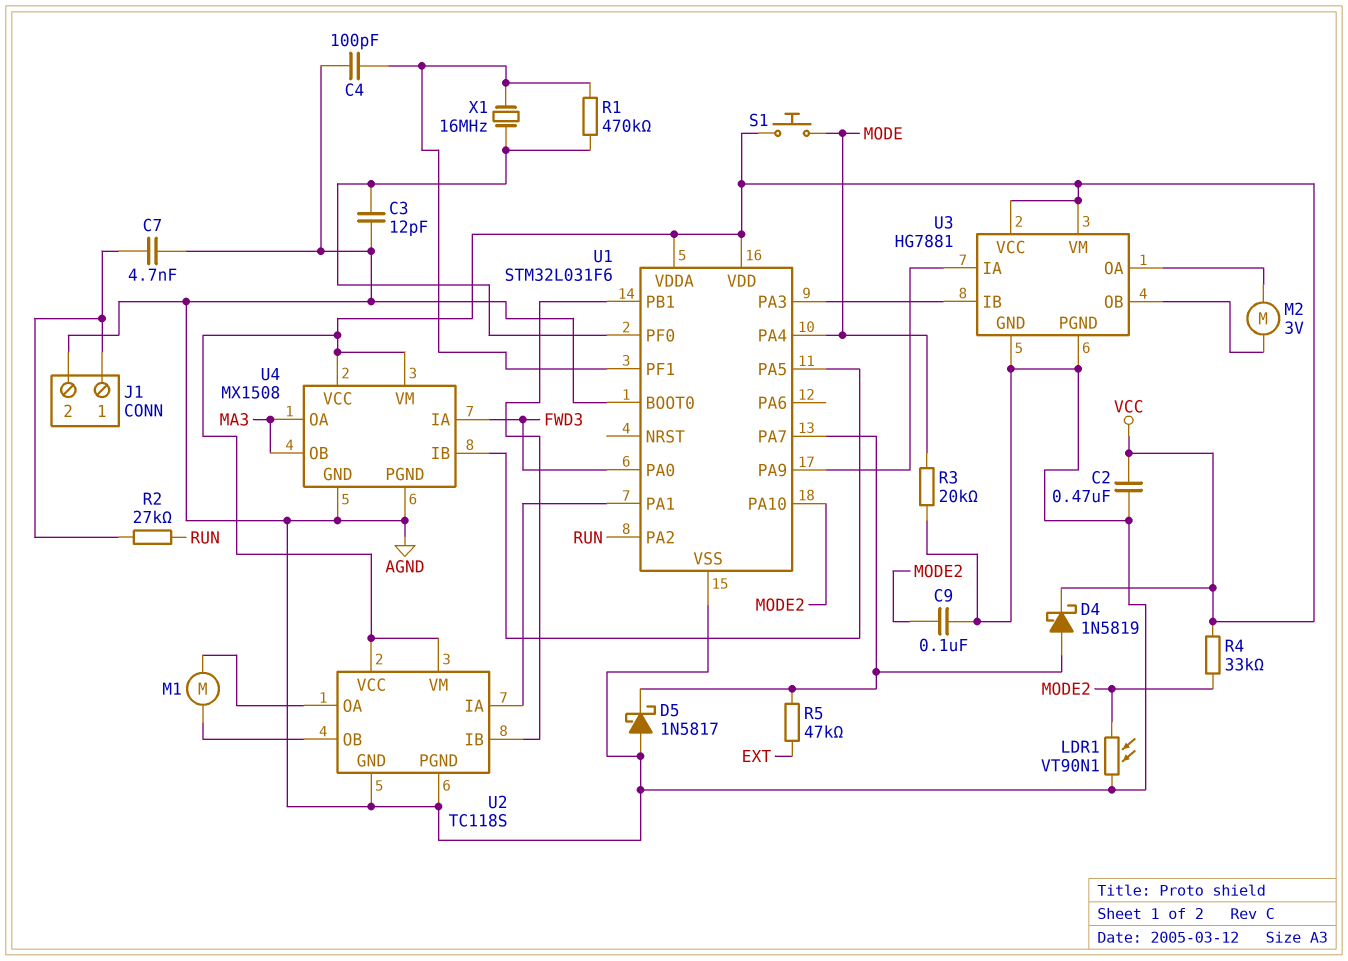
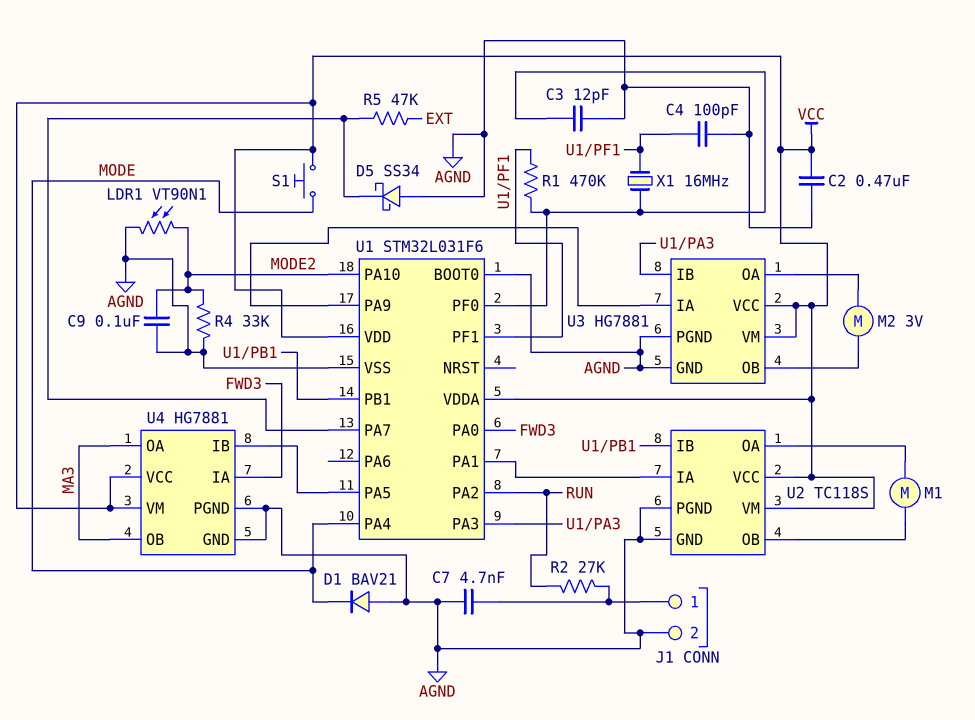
D1: none -> diode BAV21 (A AGND, K MODE)
D4: schottky 1N5819 (A U1/PA7, K VCC) -> none
D5: schottky 1N5817 (A AGND, K U1/PA7) -> schottky SS34 (A AGND, K U1/PA7)
R3: 20k (AGND, MODE) -> none
R4: 33k (MODE2, VCC) -> 33k (AGND, MODE2)
U4: MX1508 -> HG7881

